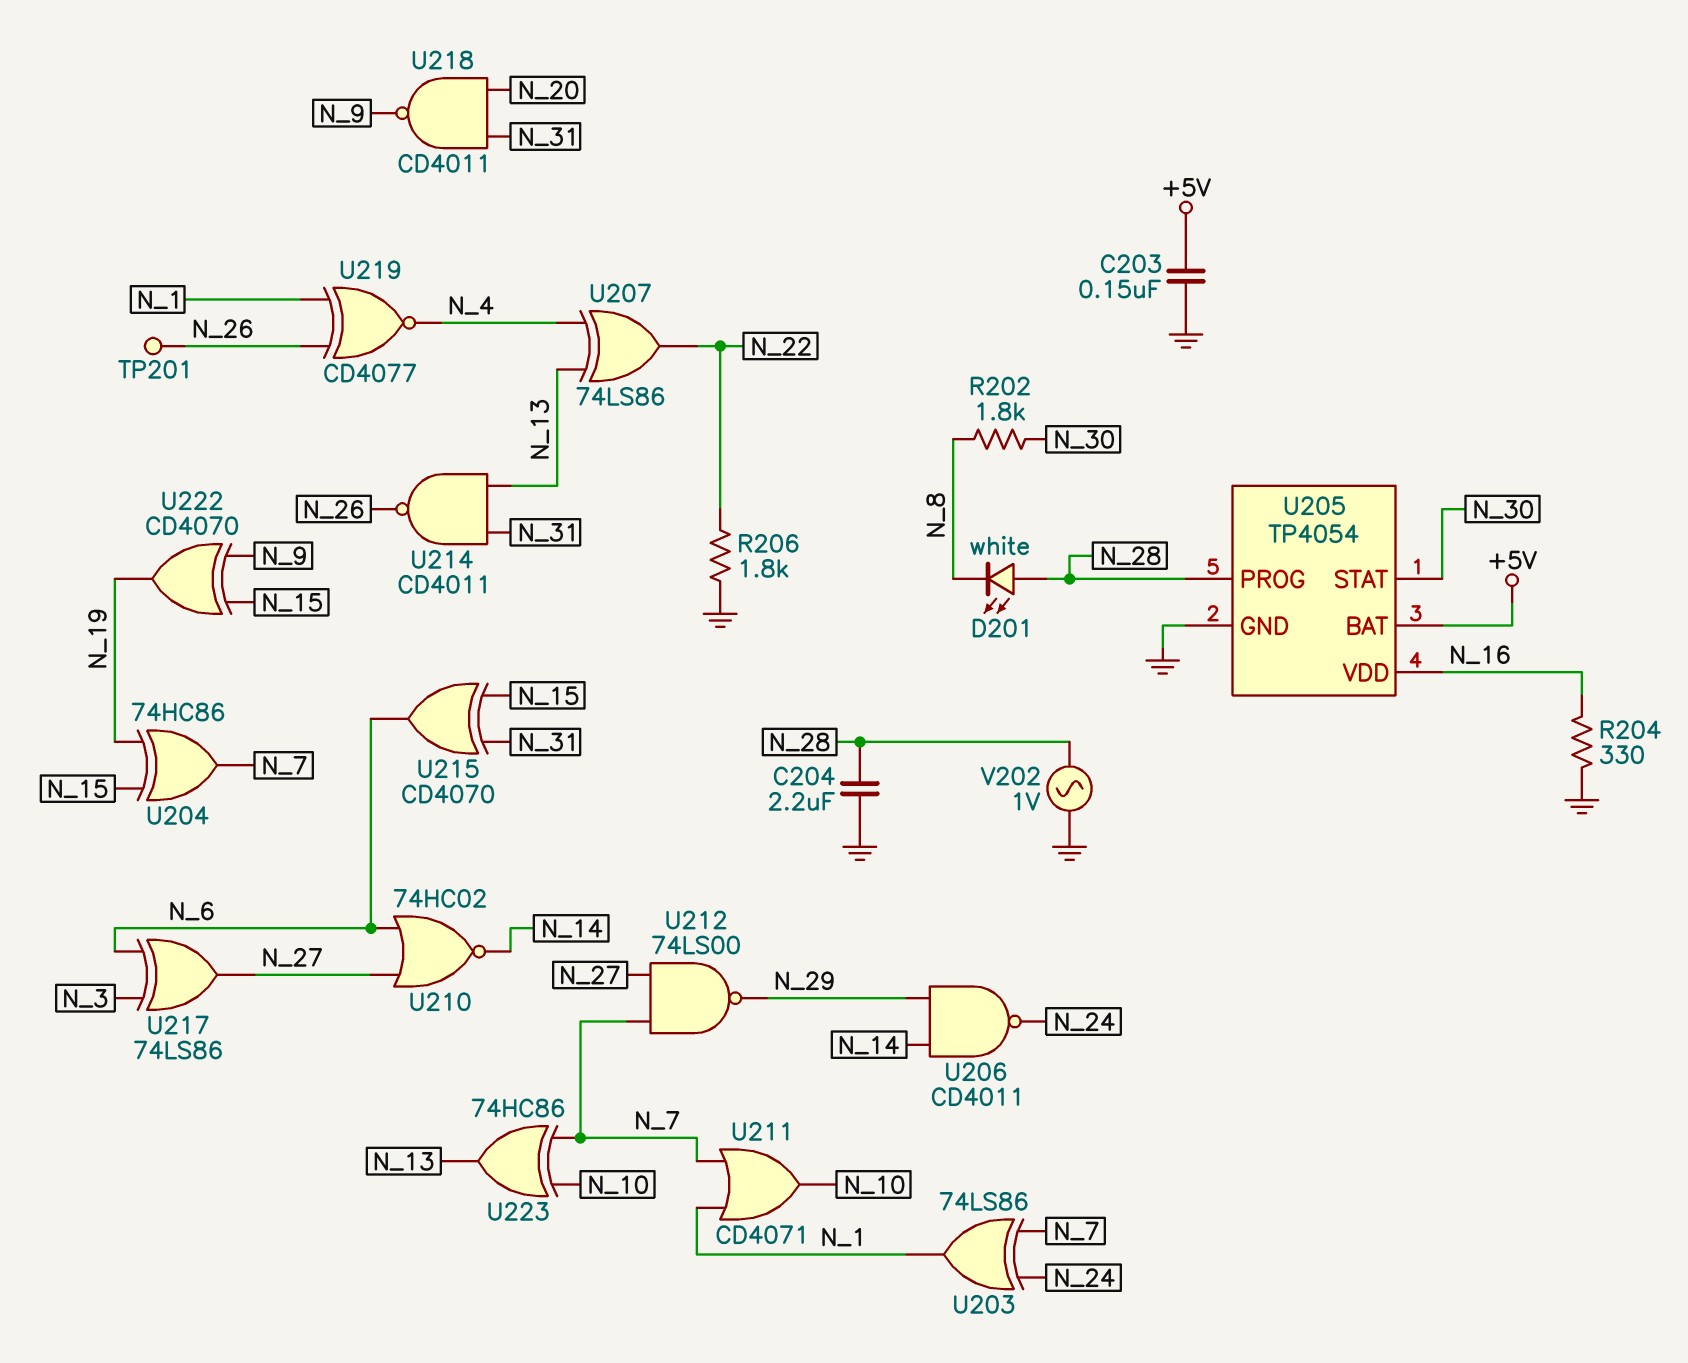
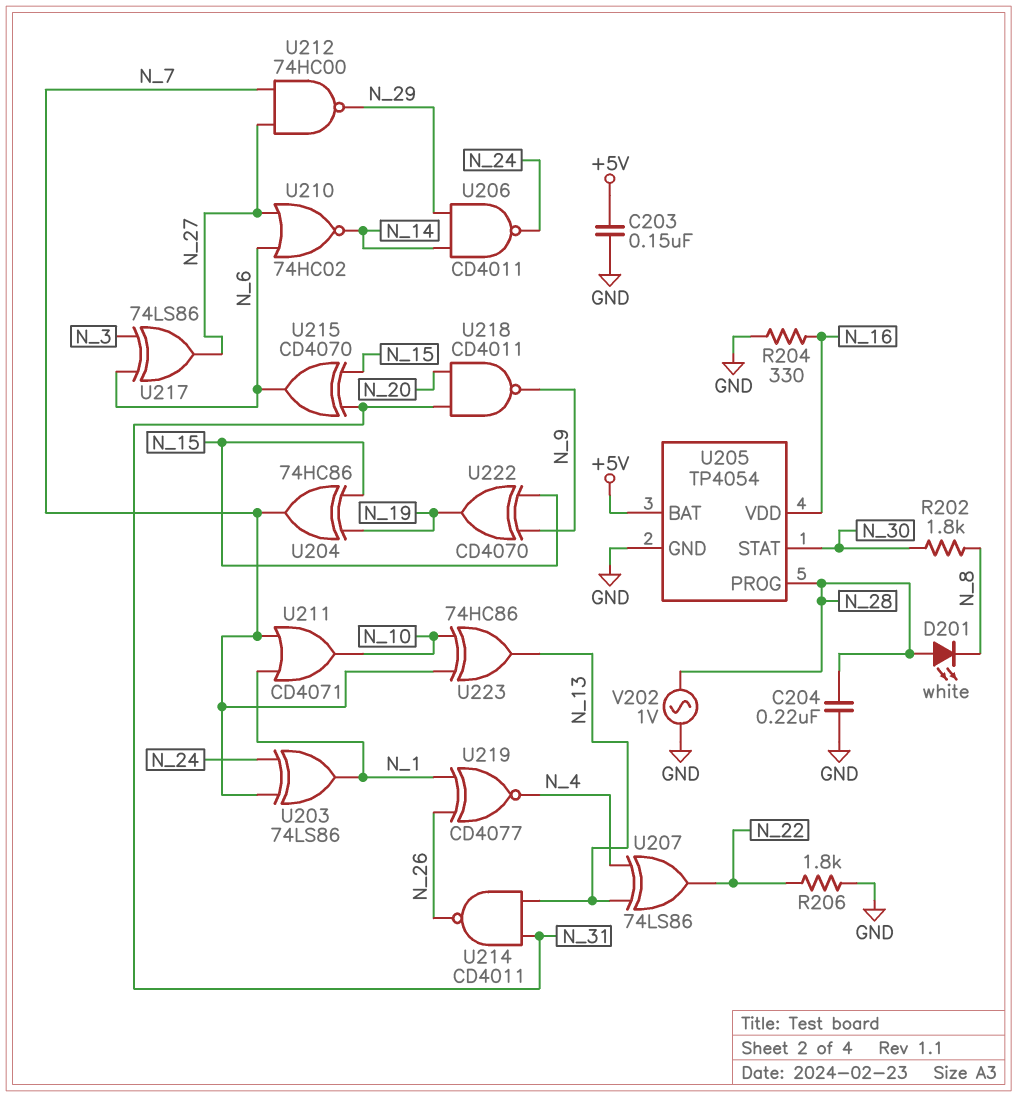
C204: 2.2uF (GND, N_28) -> 220nF (GND, N_28)
TP201: test point (N_26) -> none
U212: NAND 74LS00 (in N_7, in N_27, out N_29) -> NAND 74HC00 (in N_7, in N_27, out N_29)

